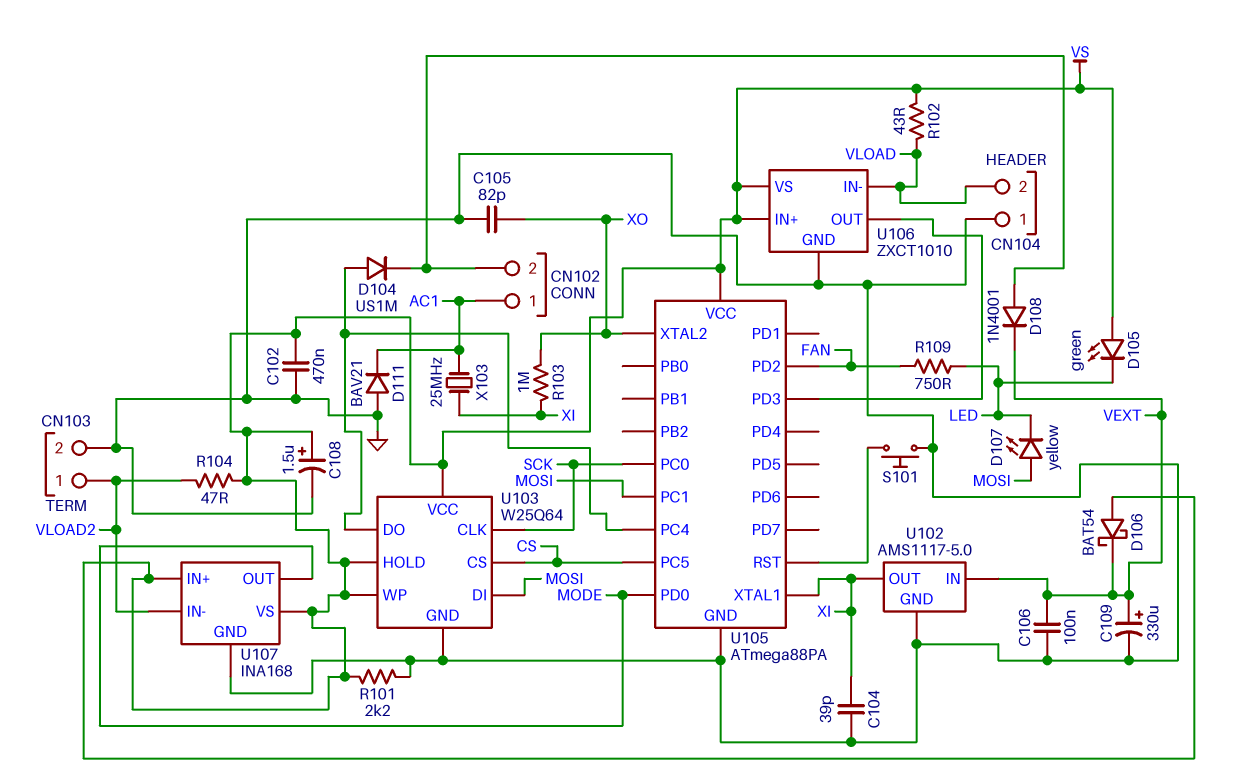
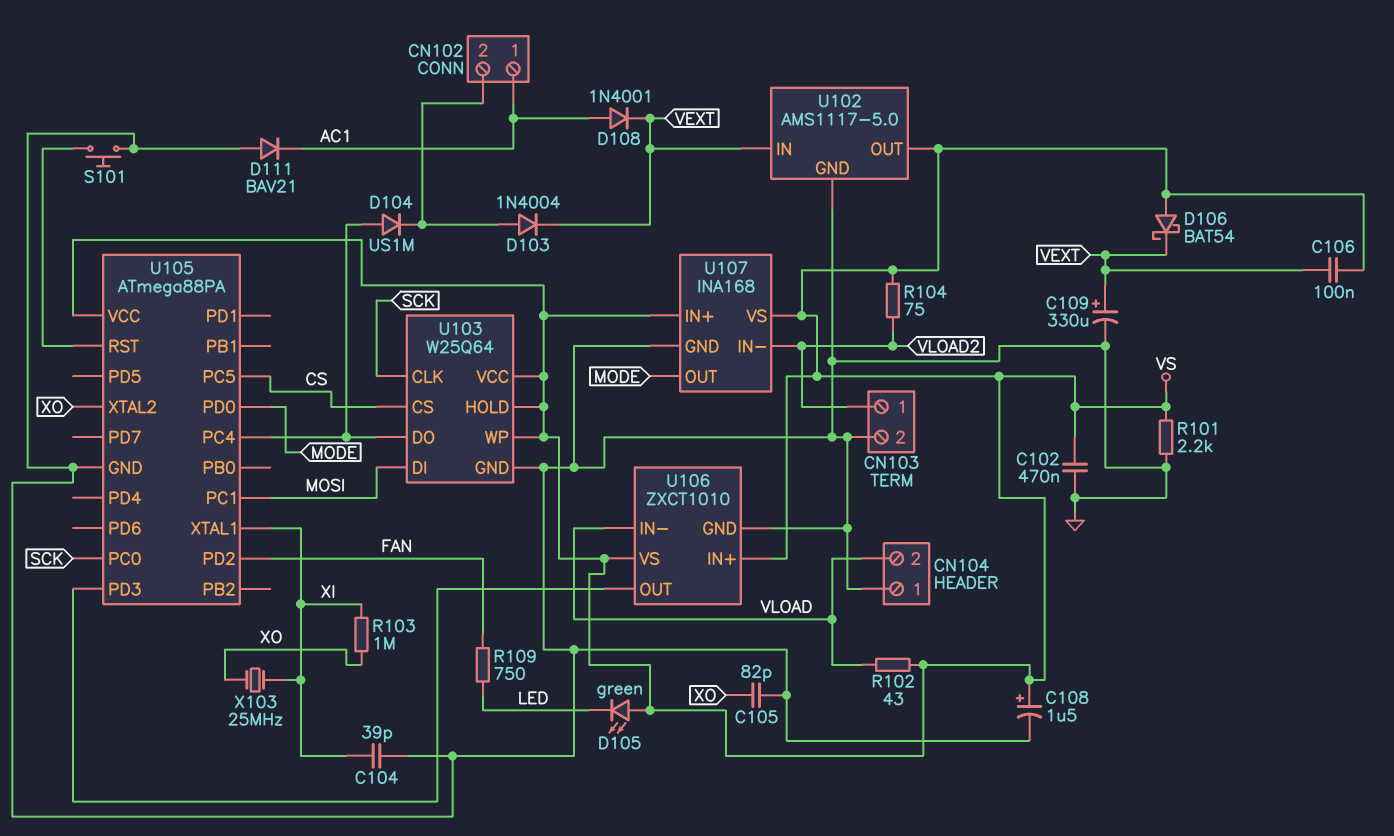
C106: 100nF (GND, VEXT) -> 100nF (VEXT, VS)
D103: none -> diode 1N4004 (A CN102/2, K VEXT)
D107: LED yellow (A MOSI, K LED) -> none
D108: diode 1N4001 (A CN102/2, K VEXT) -> diode 1N4001 (A AC1, K VEXT)
R104: 47 (VLOAD2, VS) -> 75 (VLOAD2, VS)
U102 pin OUT: XI -> VS
X103: 25MHz (AC1, XI) -> 25MHz (XI, XO)

